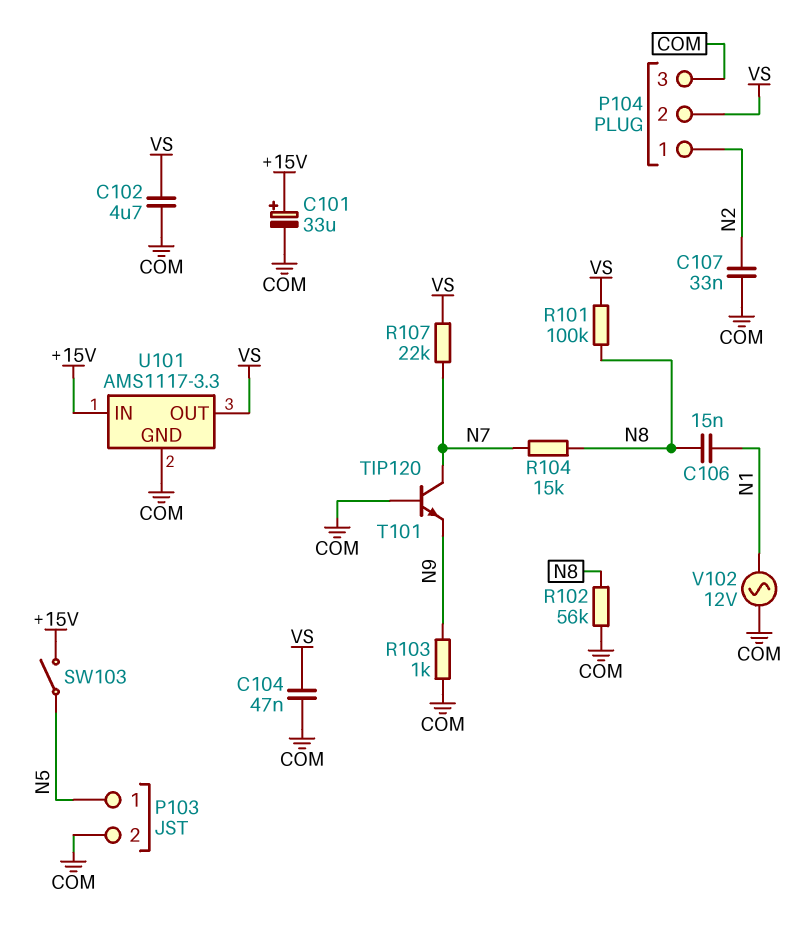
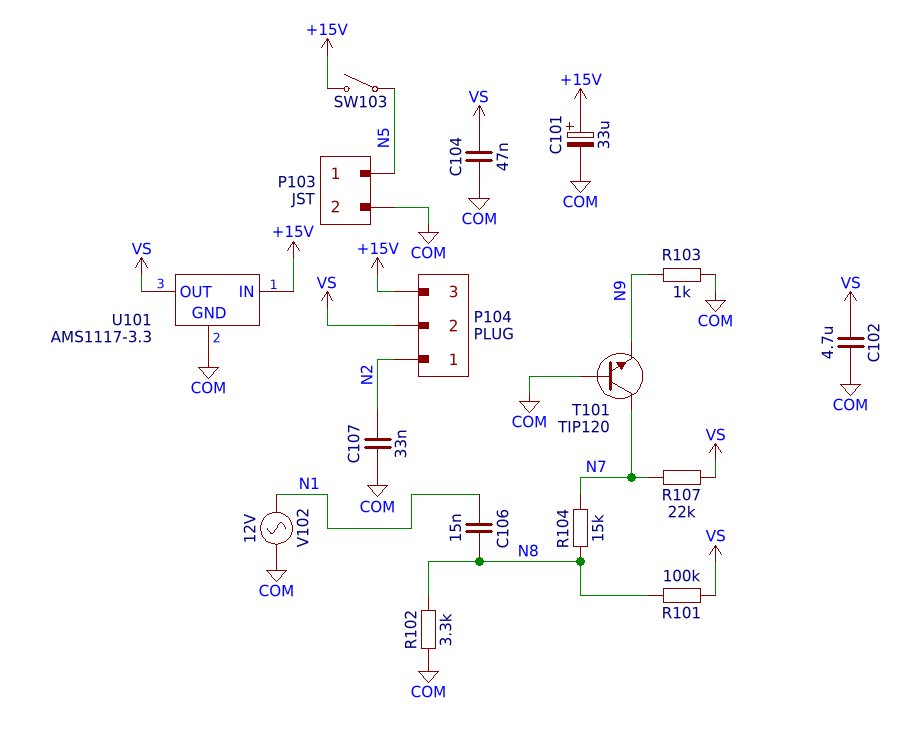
P104 pin 3: COM -> +15V
R102: 56k (COM, N8) -> 3.3k (COM, N8)

